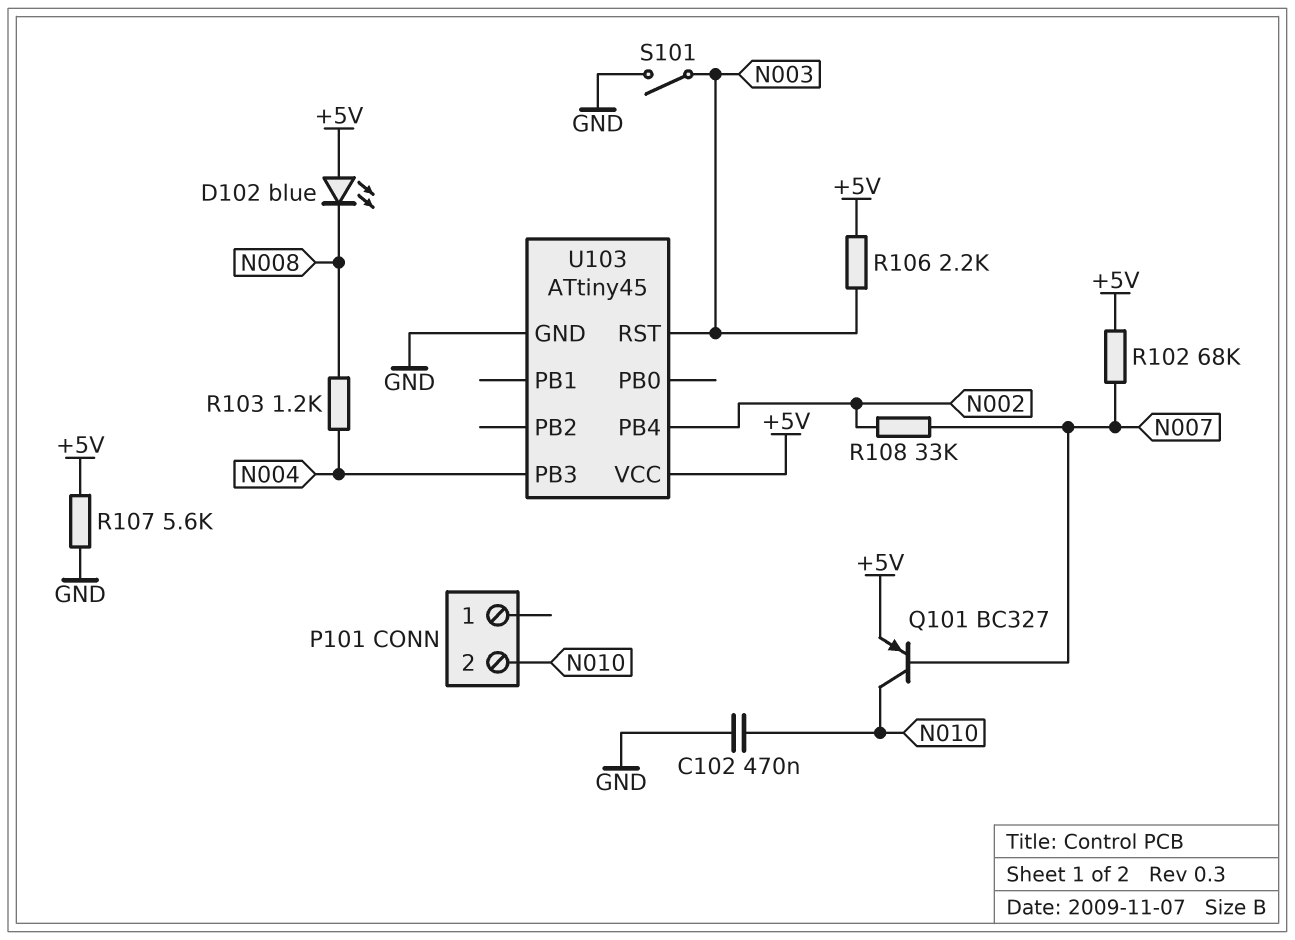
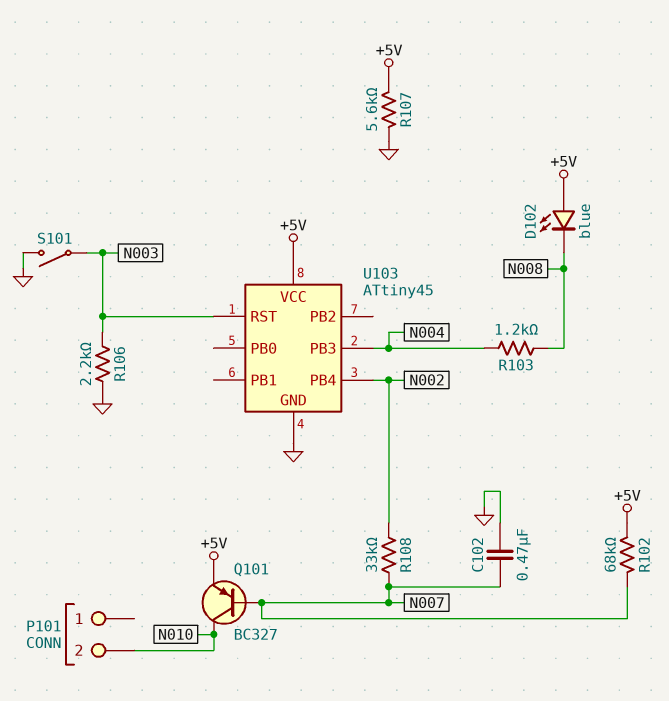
C102: 470nF (GND, N010) -> 470nF (GND, N007)
R106: 2.2k (+5V, N003) -> 2.2k (GND, N003)

